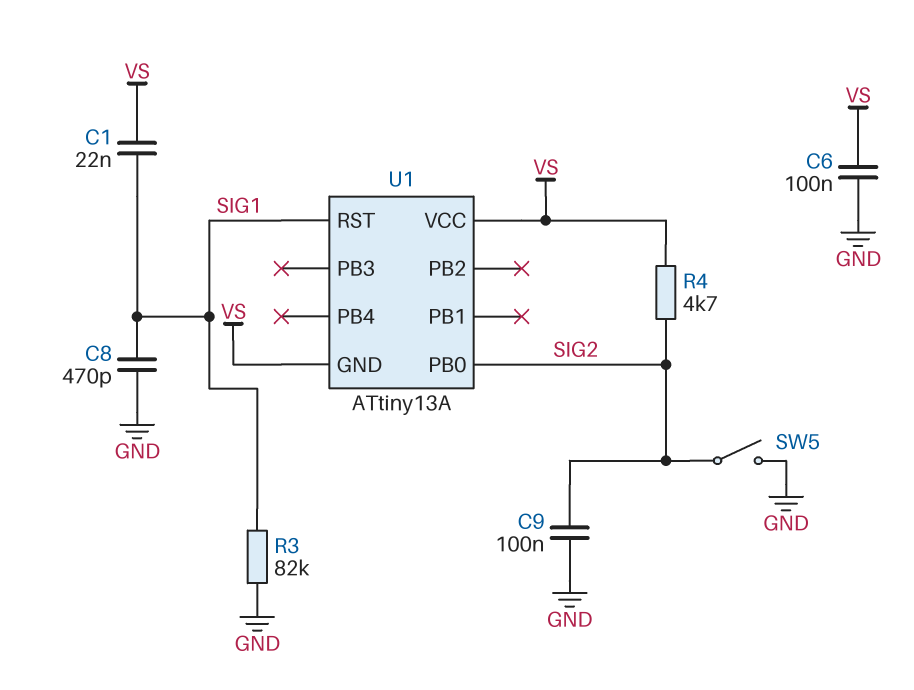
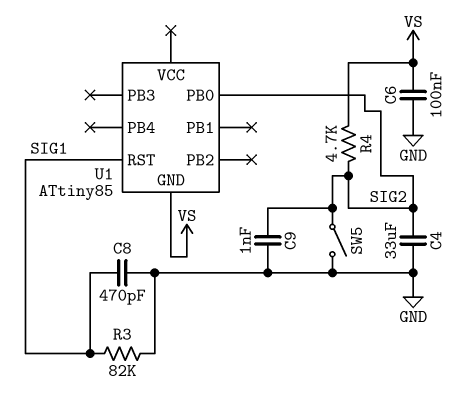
C1: 22nF (SIG1, VS) -> none
C4: none -> 33uF (GND, SIG2)
C9: 100nF (GND, SIG2) -> 1nF (GND, SIG2)
U1: ATtiny13A -> ATtiny85
U1 pin VCC: VS -> none

